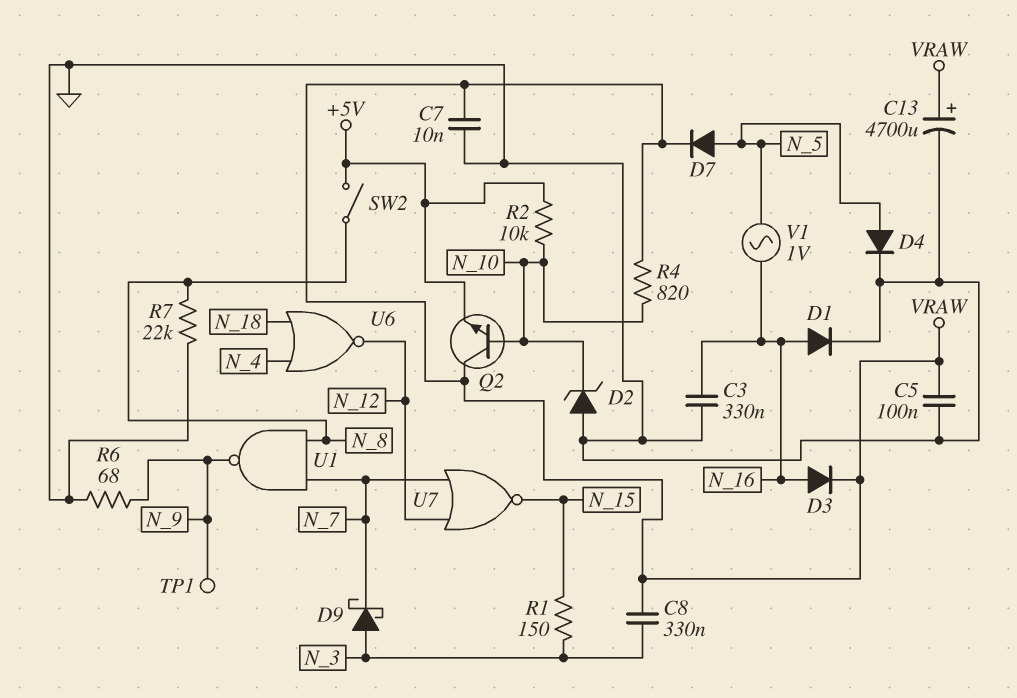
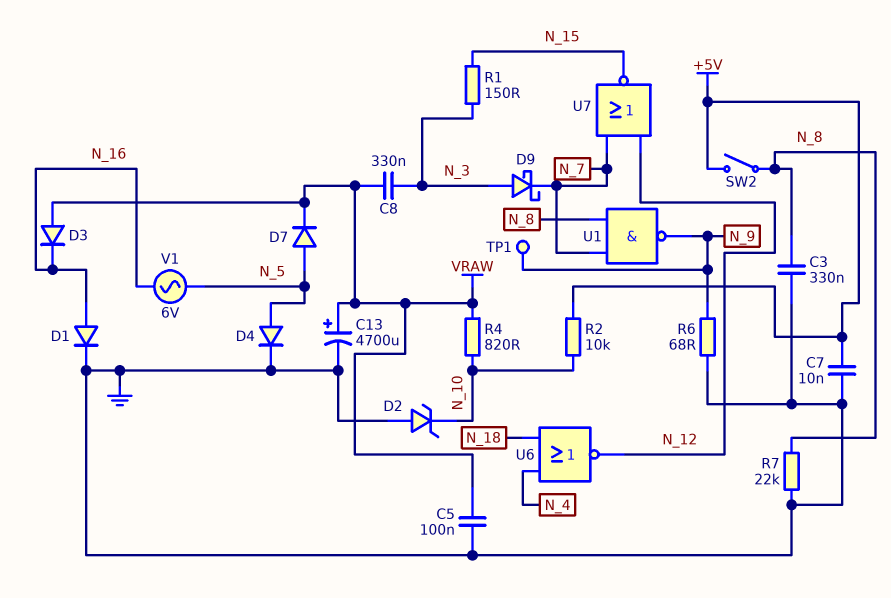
C3: 330nF (GND, N_16) -> 330nF (GND, N_8)
C7: 10nF (GND, VRAW) -> 10nF (+5V, GND)
D3: diode (A N_16, K VRAW) -> diode (A VRAW, K N_16)
Q2: NPN (B N_10, C VRAW, E +5V) -> none
V1: AC 1V (N_5, N_16) -> AC 6V (N_5, N_16)

